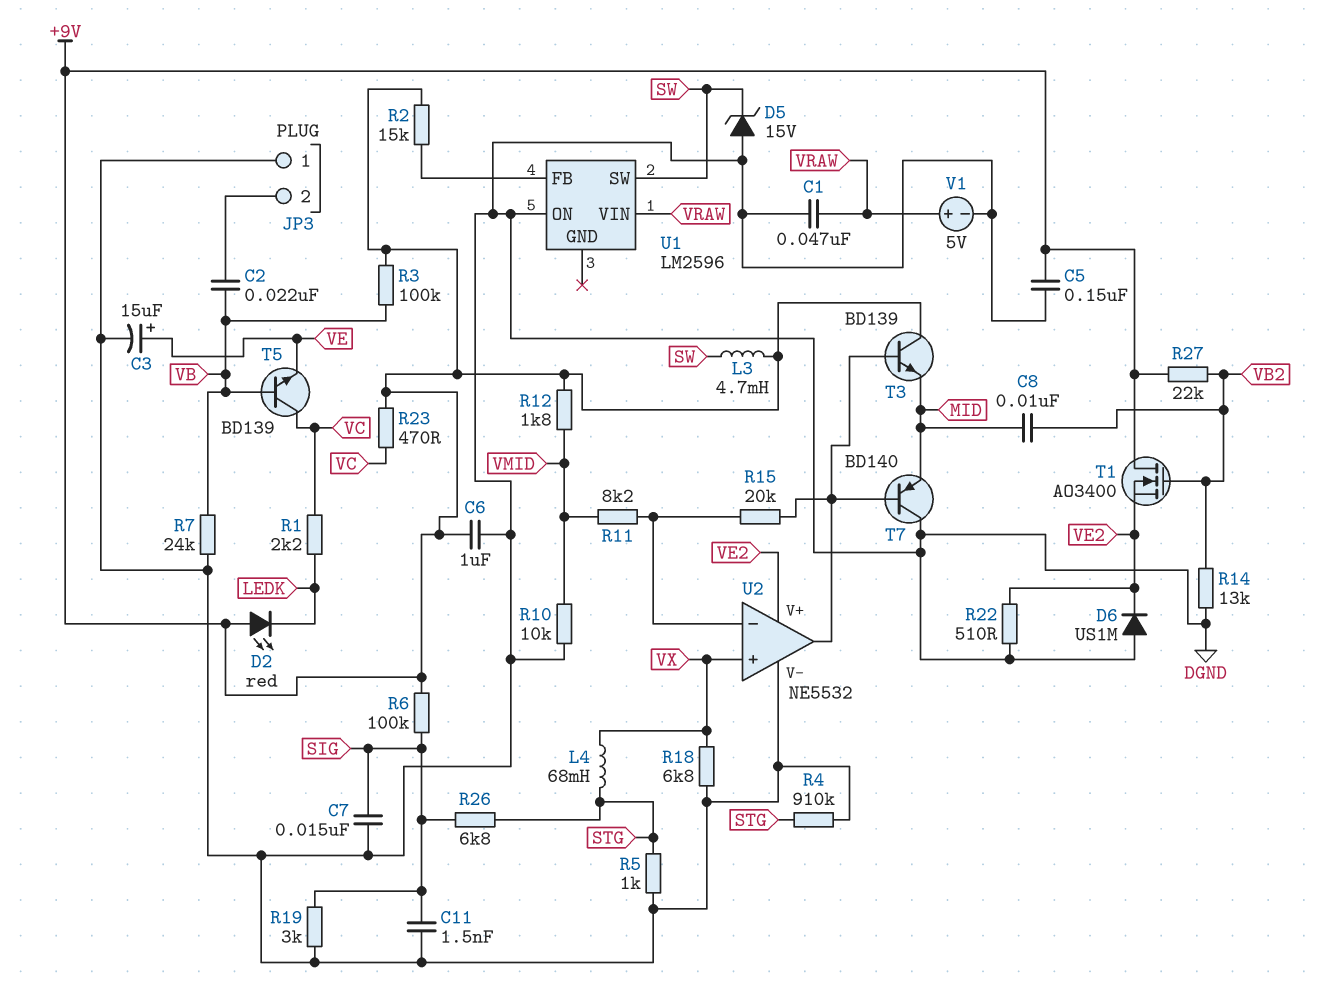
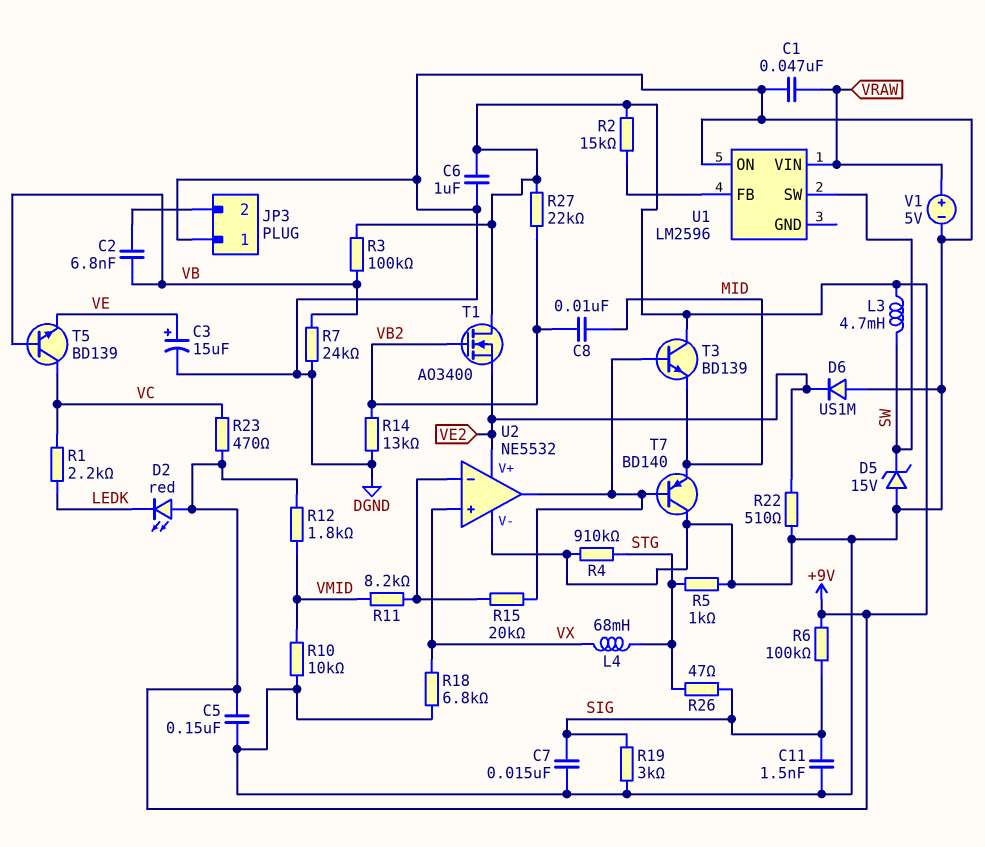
C2: 22nF (JP3/2, VB) -> 6.8nF (JP3/2, VB)
R26: 6.8k (SIG, STG) -> 47 (SIG, STG)

